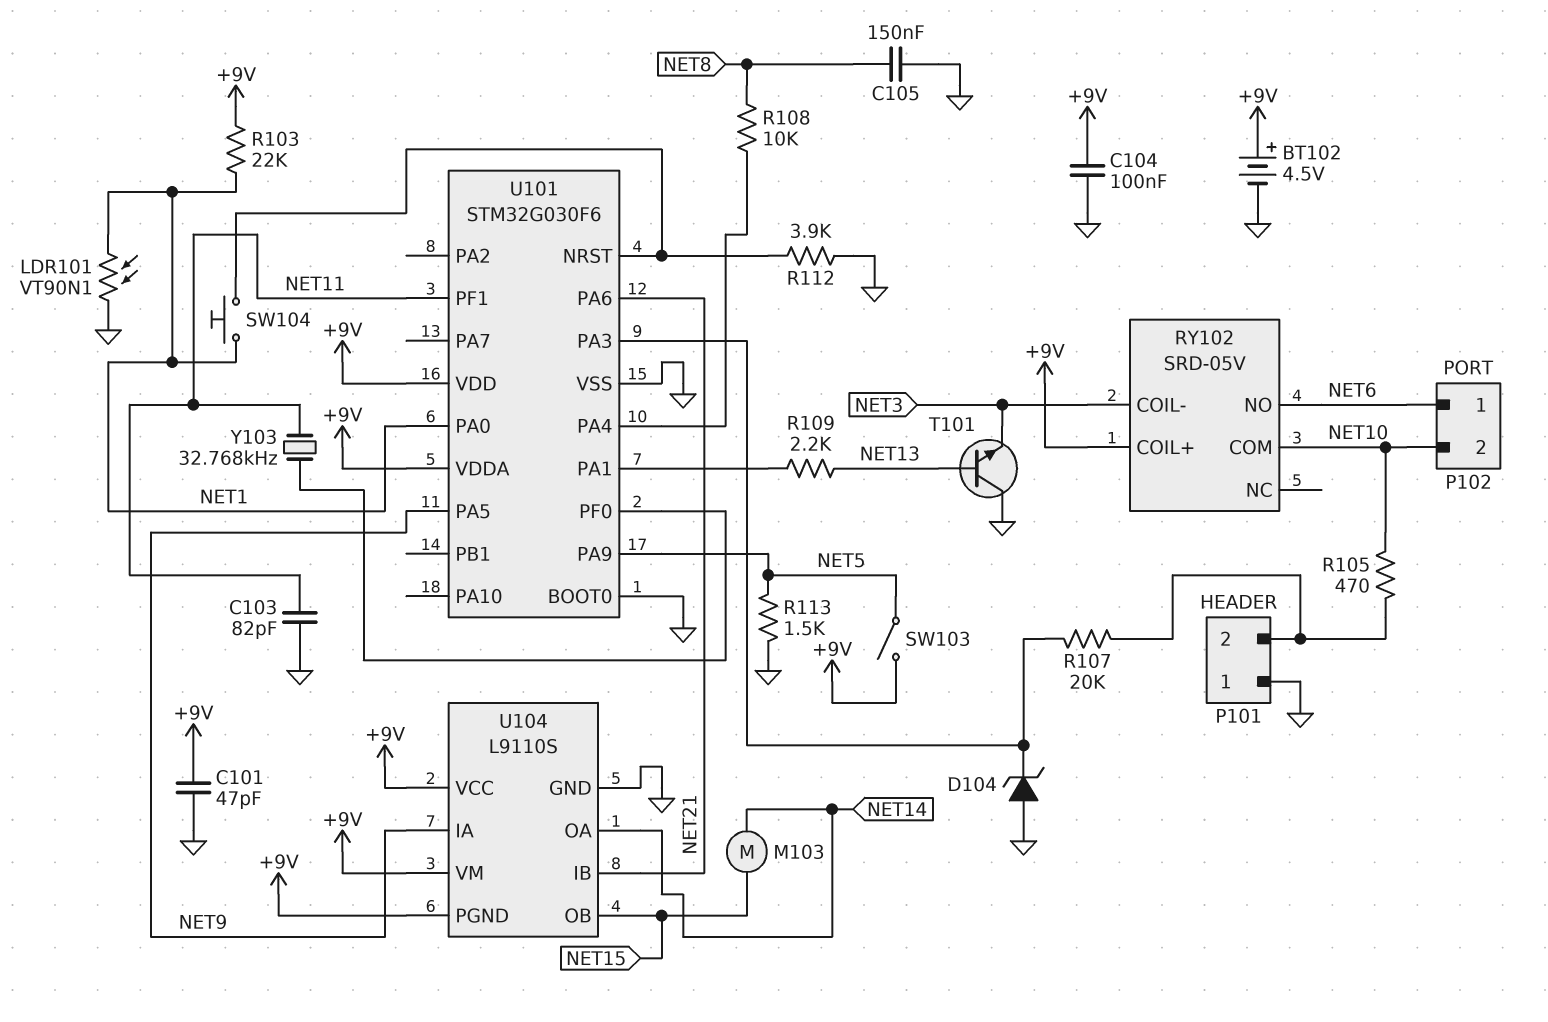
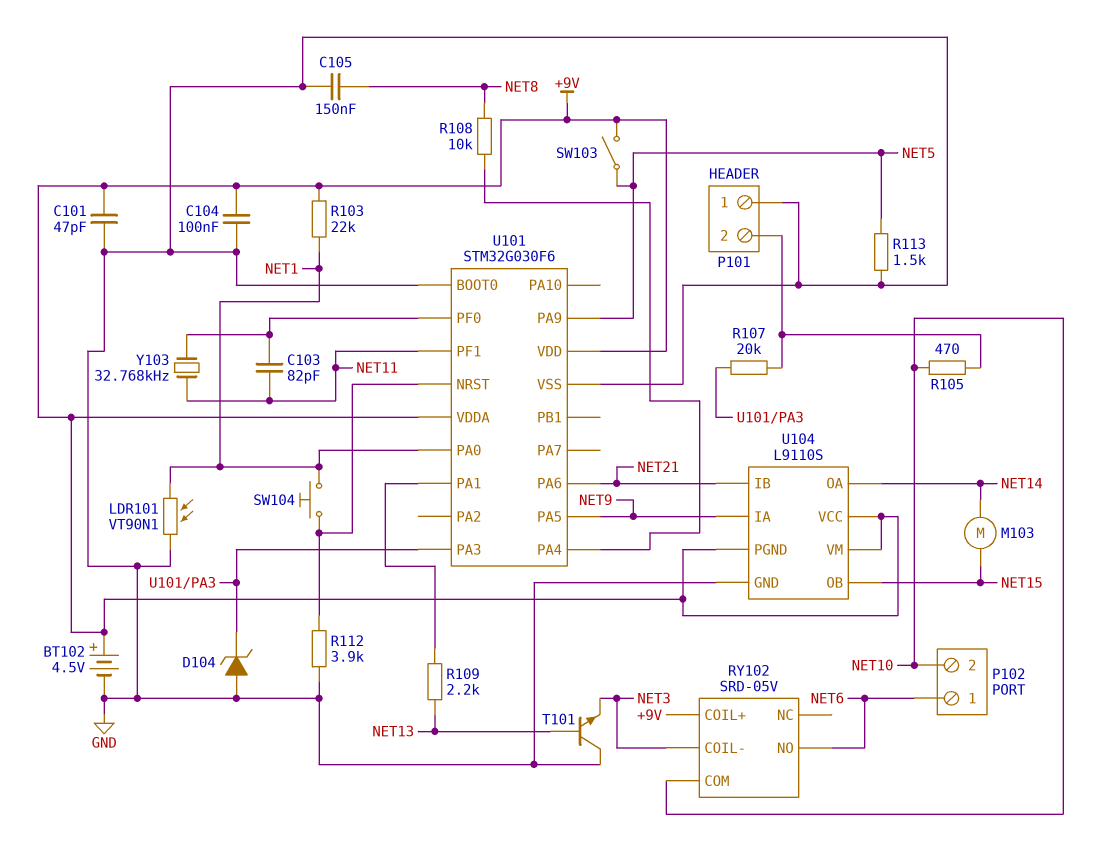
C103: 82pF (GND, NET11) -> 82pF (NET11, U101/PF0)

